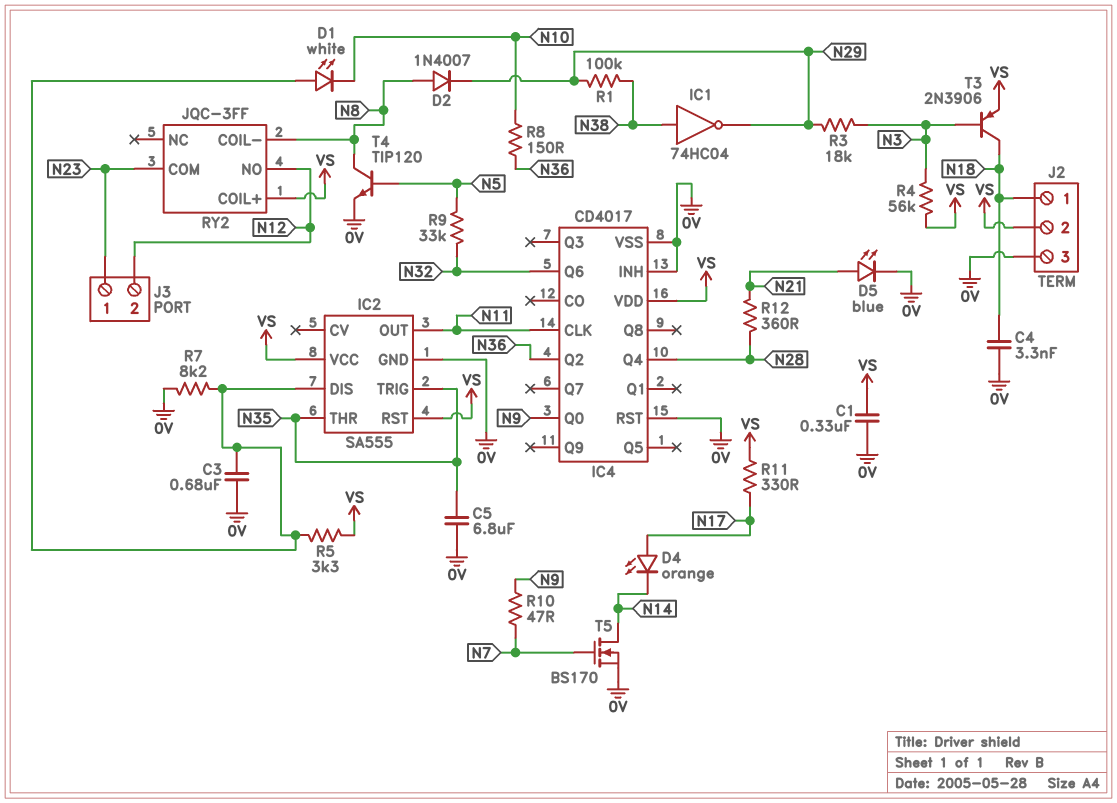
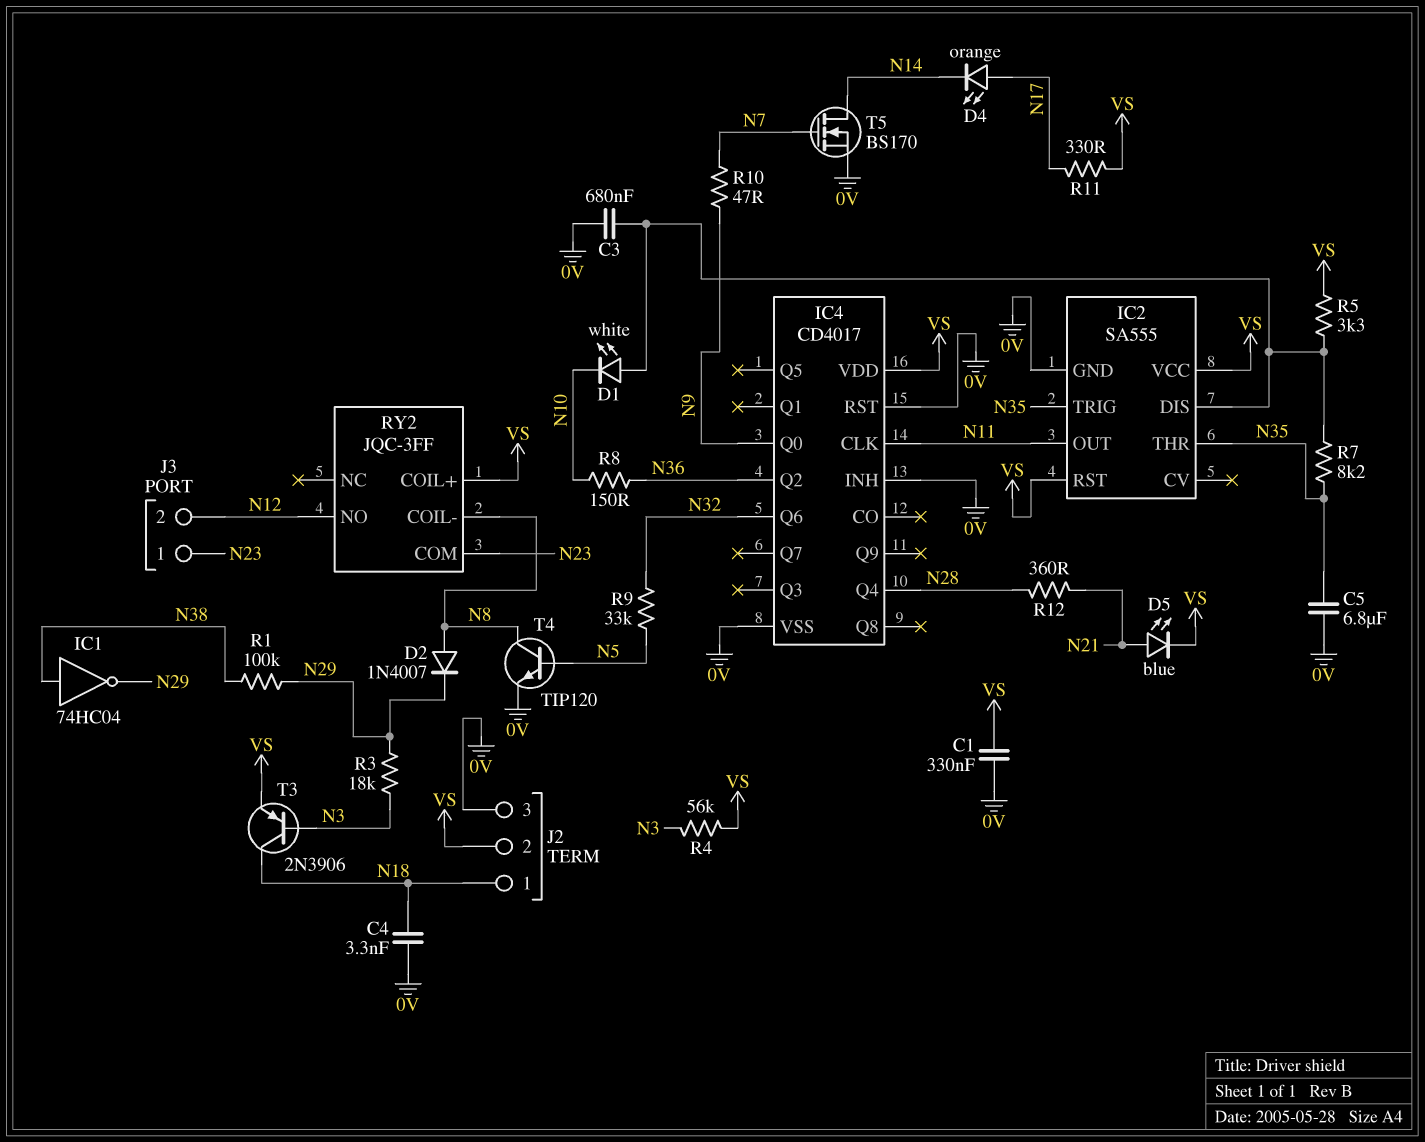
D5: LED blue (A N21, K 0V) -> LED blue (A N21, K VS)
R7: 8.2k (0V, IC2/DIS) -> 8.2k (IC2/DIS, N35)

